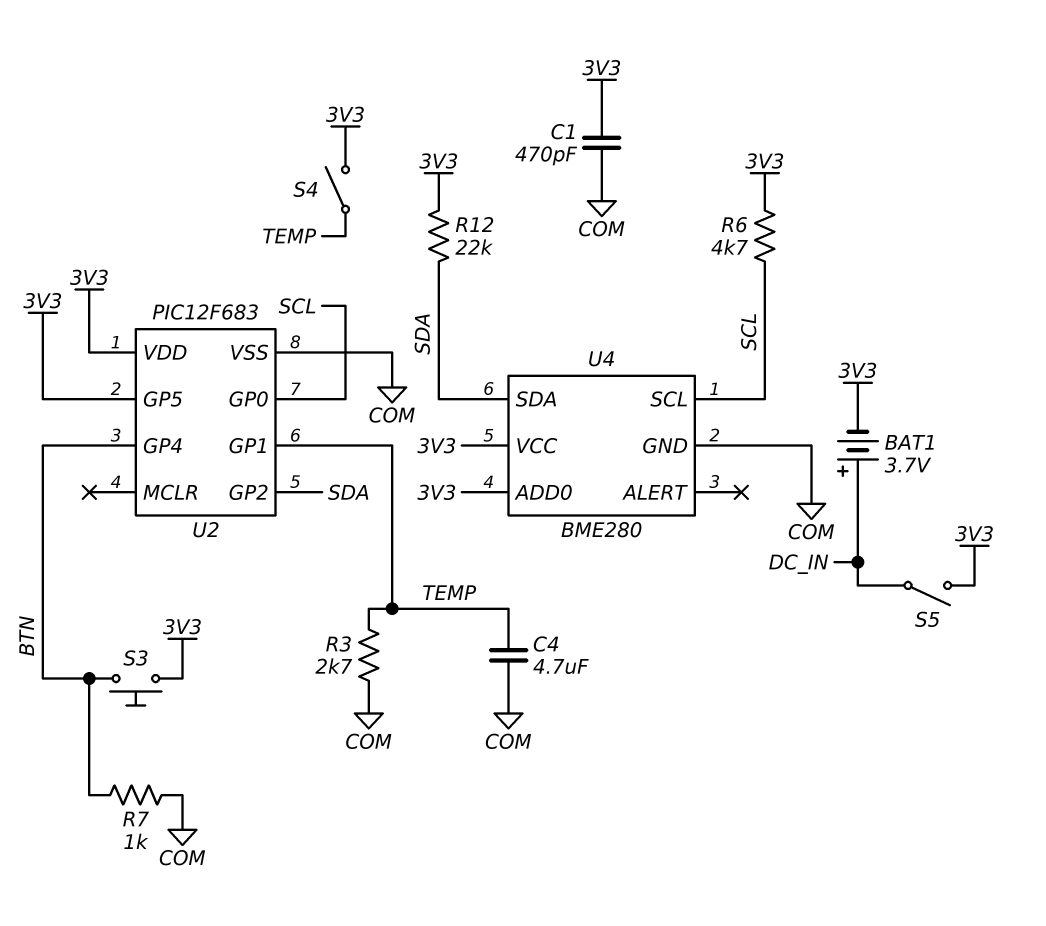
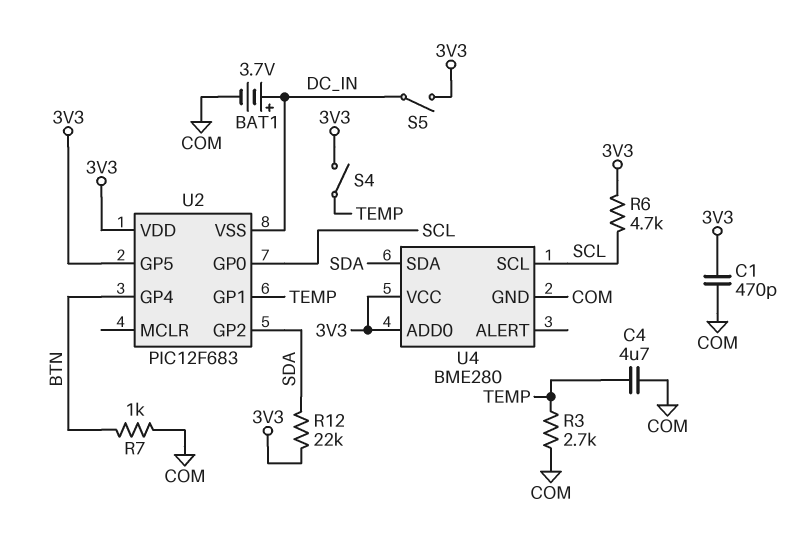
BAT1: 3.7V (plus DC_IN, minus 3V3) -> 3.7V (plus DC_IN, minus COM)
S3: button (3V3, BTN) -> none
U2 pin VSS: COM -> DC_IN

